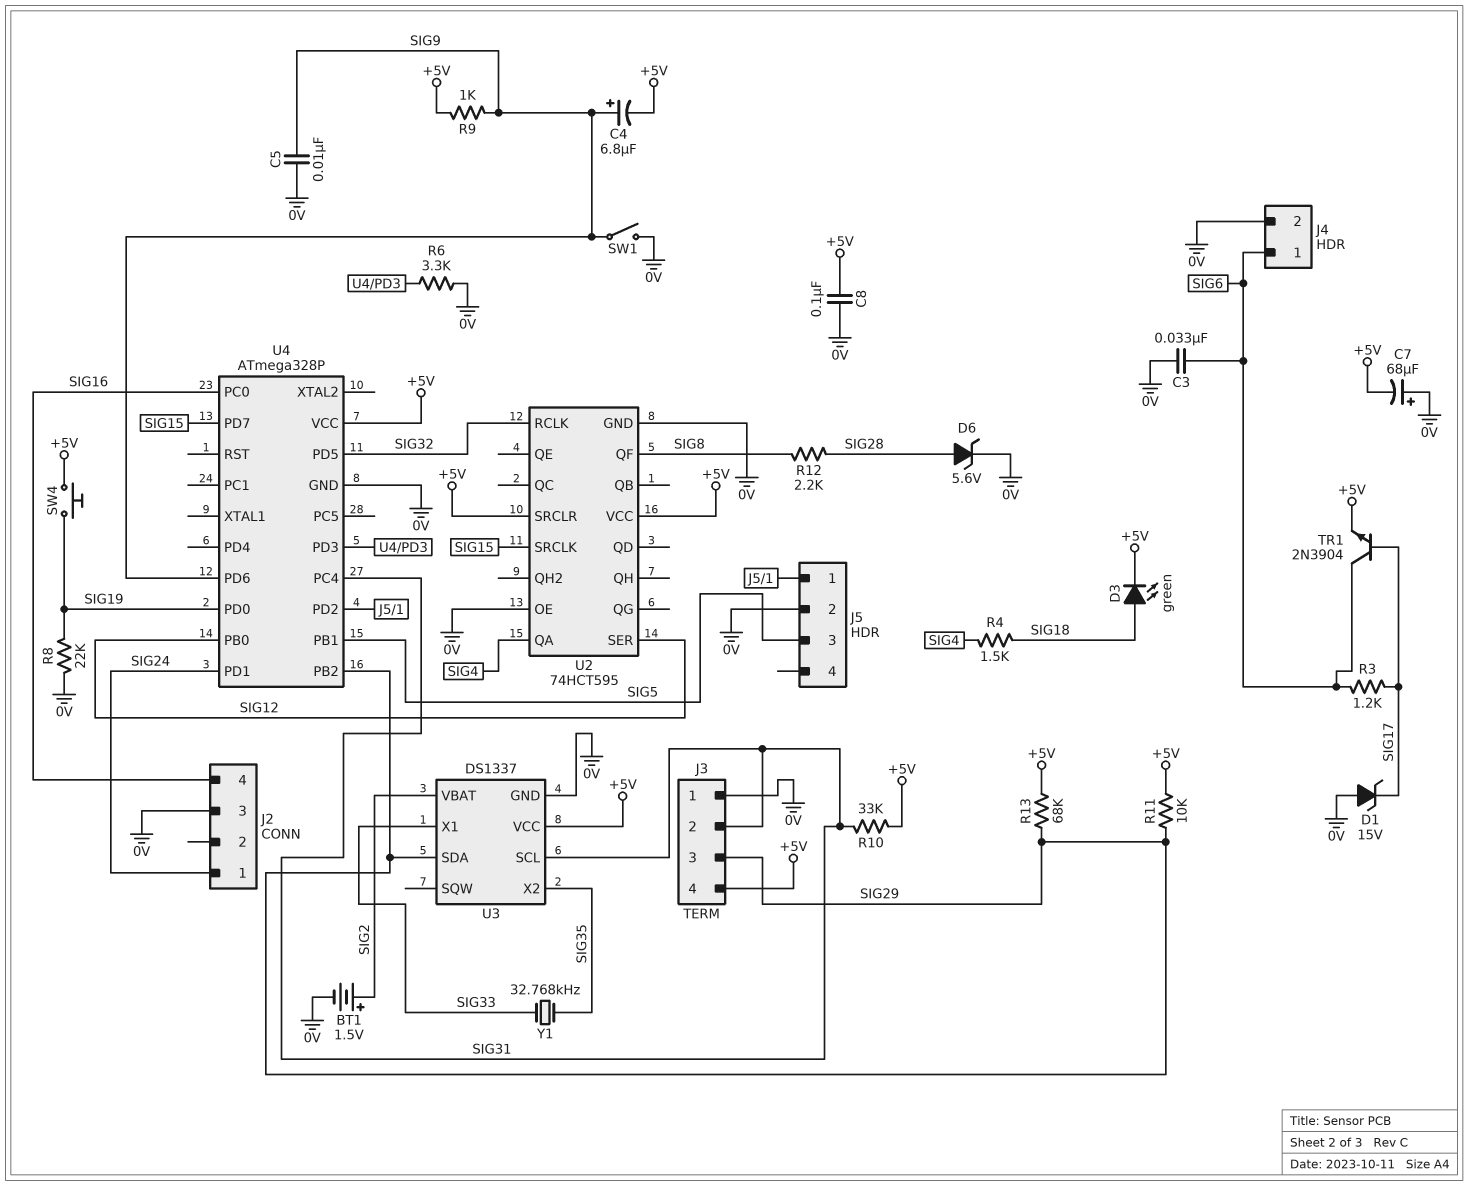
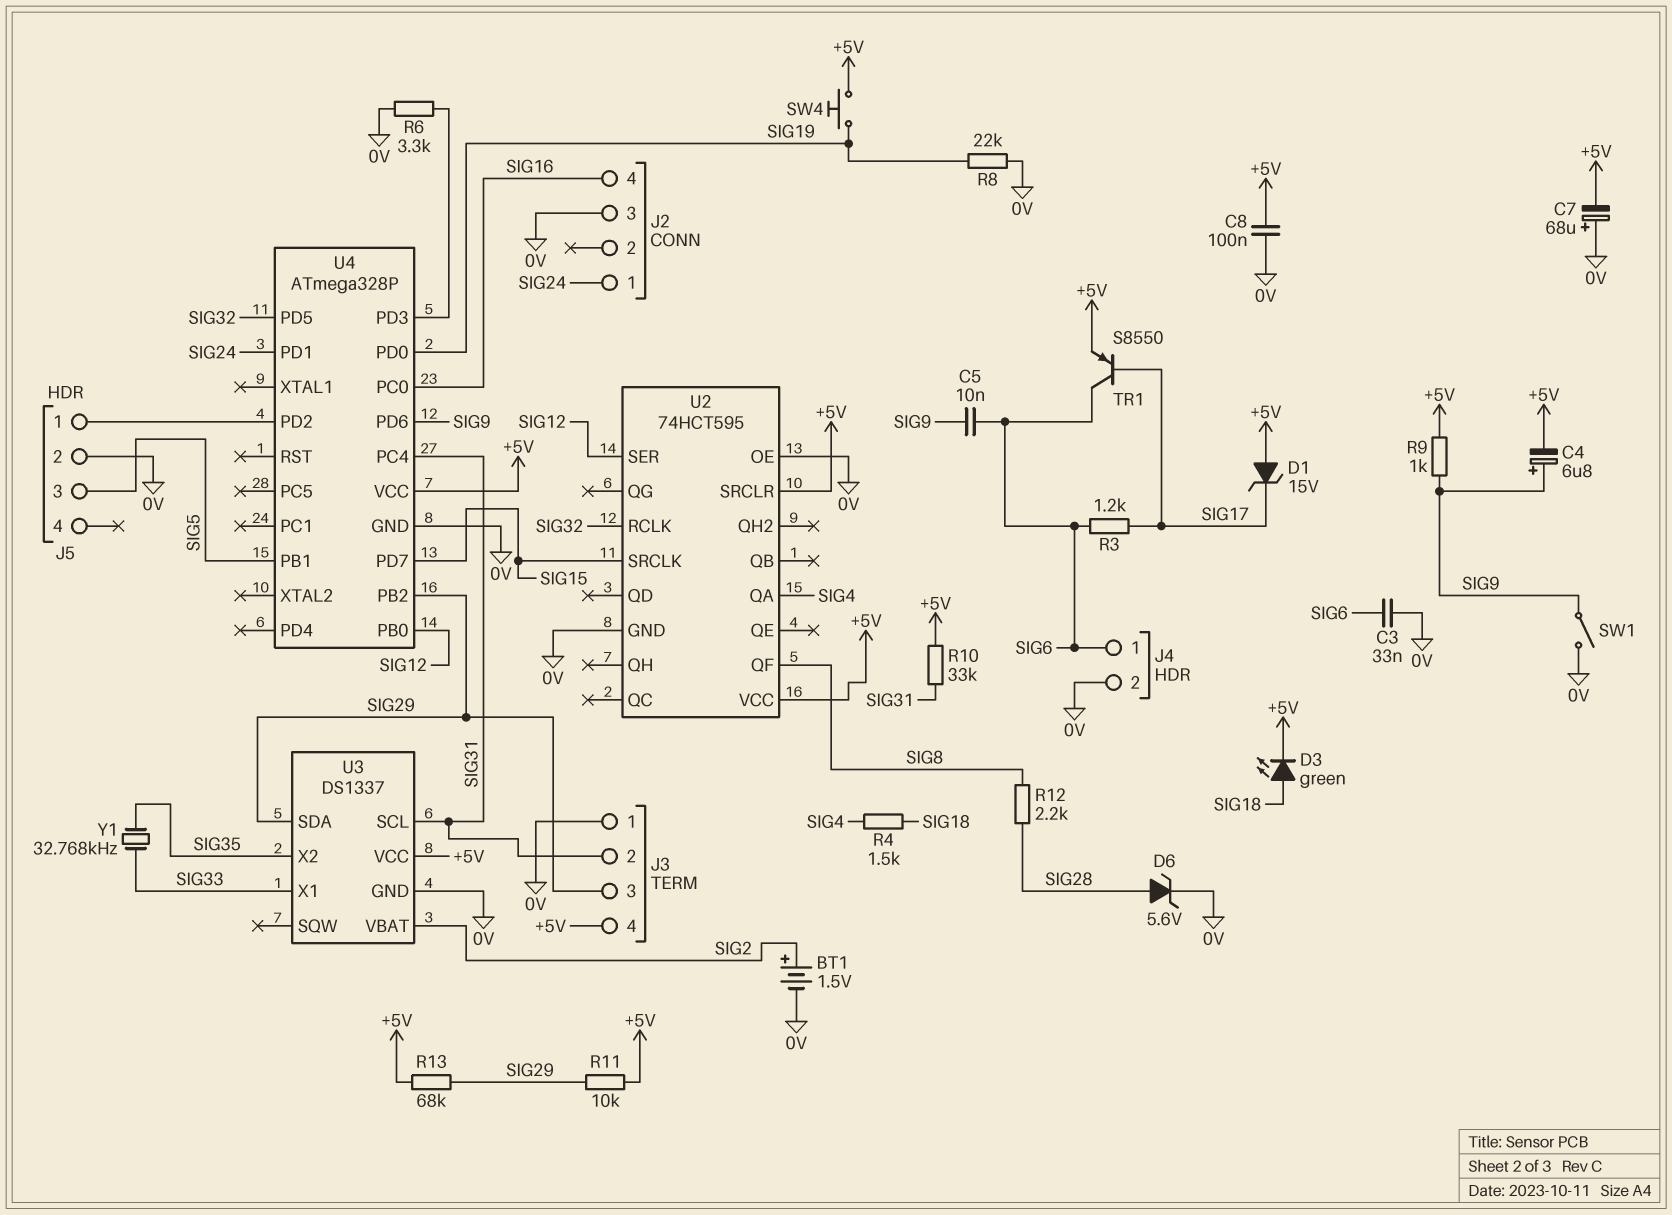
C5: 10nF (0V, SIG9) -> 10nF (SIG6, SIG9)
D1: zener 15V (A 0V, K SIG17) -> zener 15V (A +5V, K SIG17)
TR1: NPN 2N3904 (B SIG17, C SIG6, E +5V) -> PNP S8550 (B SIG17, C SIG6, E +5V)

